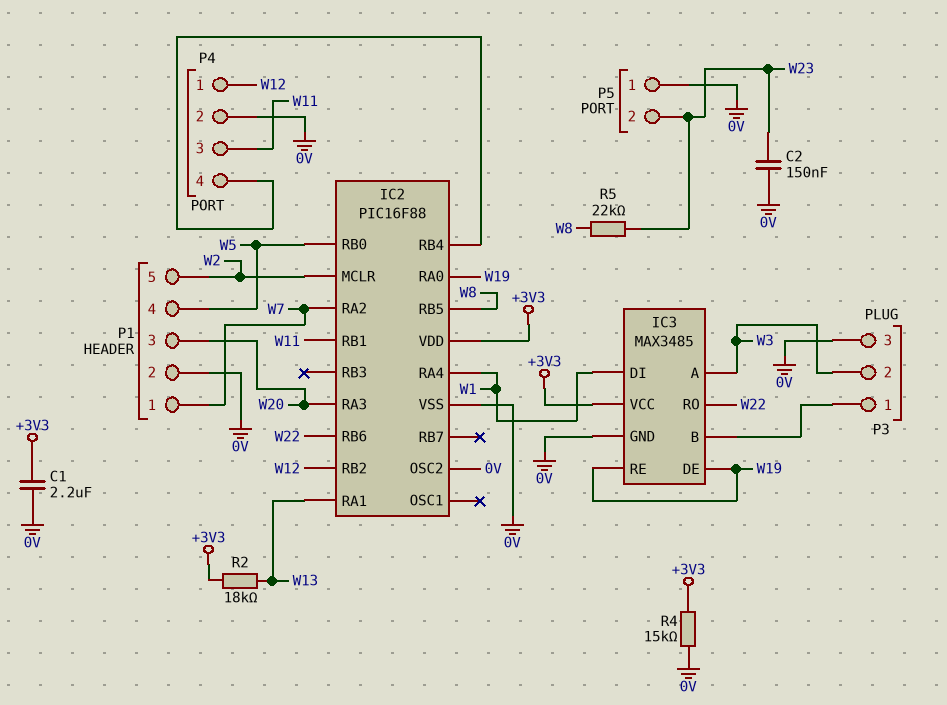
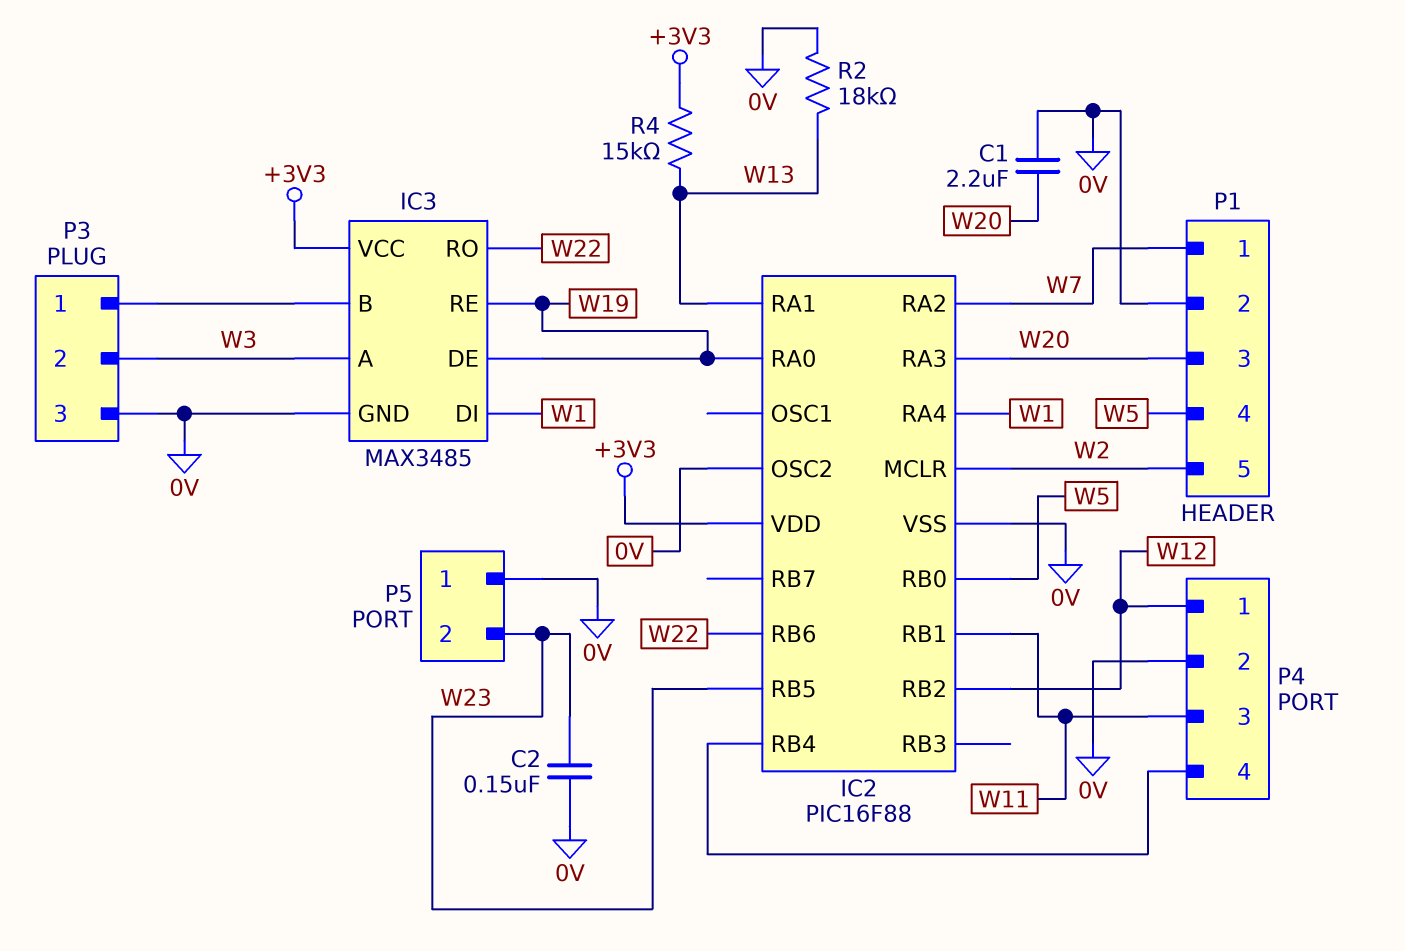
C1: 2.2uF (+3V3, 0V) -> 2.2uF (0V, W20)
IC2 pin RB5: W8 -> W23
R2: 18k (+3V3, W13) -> 18k (0V, W13)
R4: 15k (+3V3, 0V) -> 15k (+3V3, W13)
R5: 22k (W8, W23) -> none

